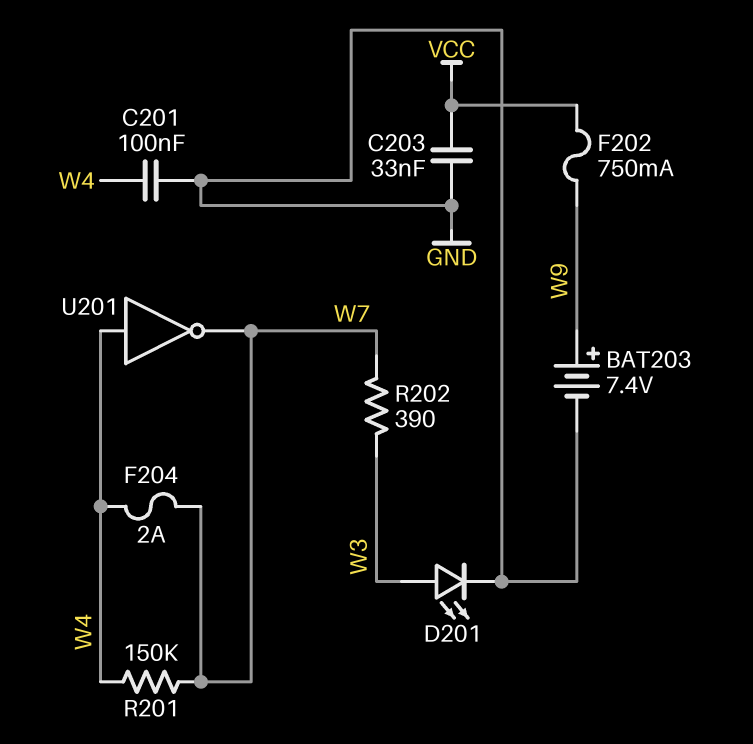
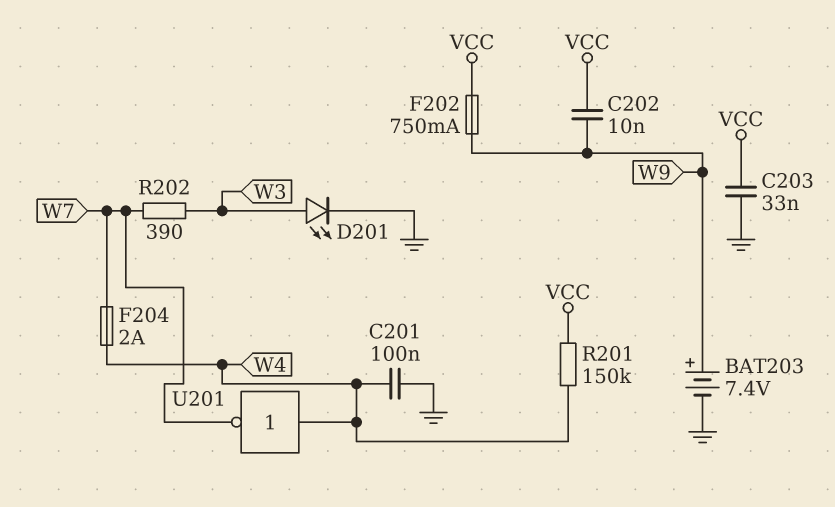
C202: none -> 10nF (VCC, W9)
R201: 150k (W4, W7) -> 150k (VCC, W4)

